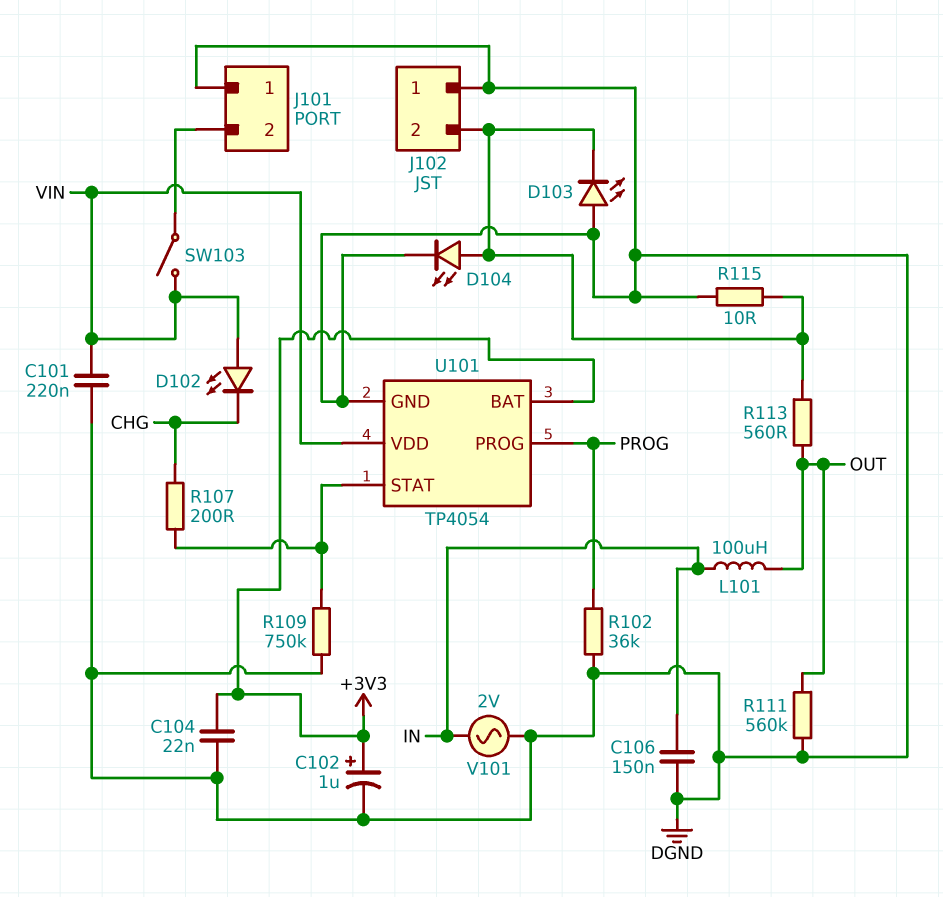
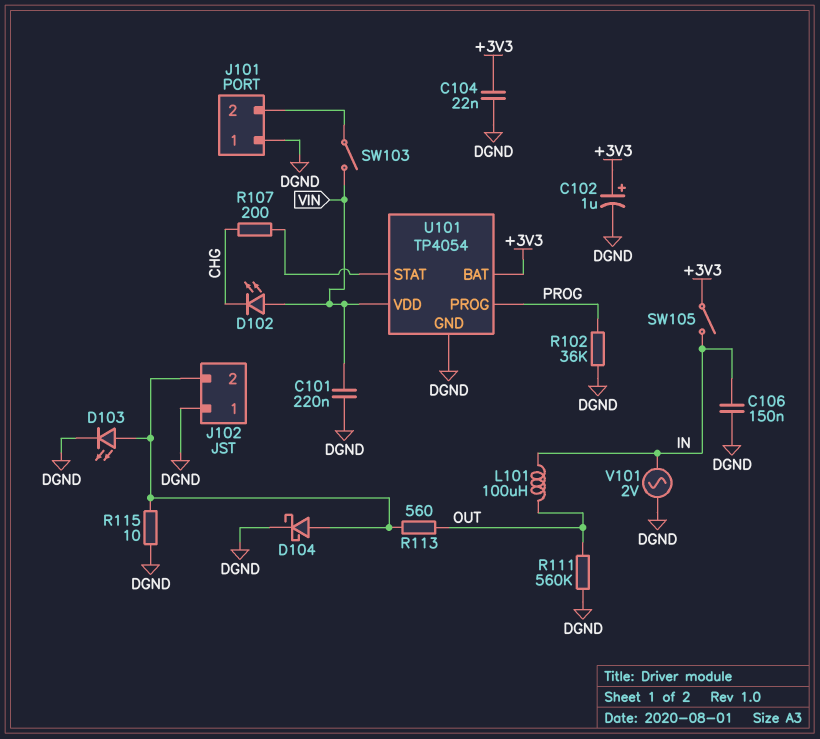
D103: LED (A DGND, K J102/2) -> LED (A J102/2, K DGND)
D104: LED (A J102/2, K DGND) -> schottky (A J102/2, K DGND)
R109: 750k (DGND, U101/STAT) -> none
SW105: none -> switch (+3V3, IN)

